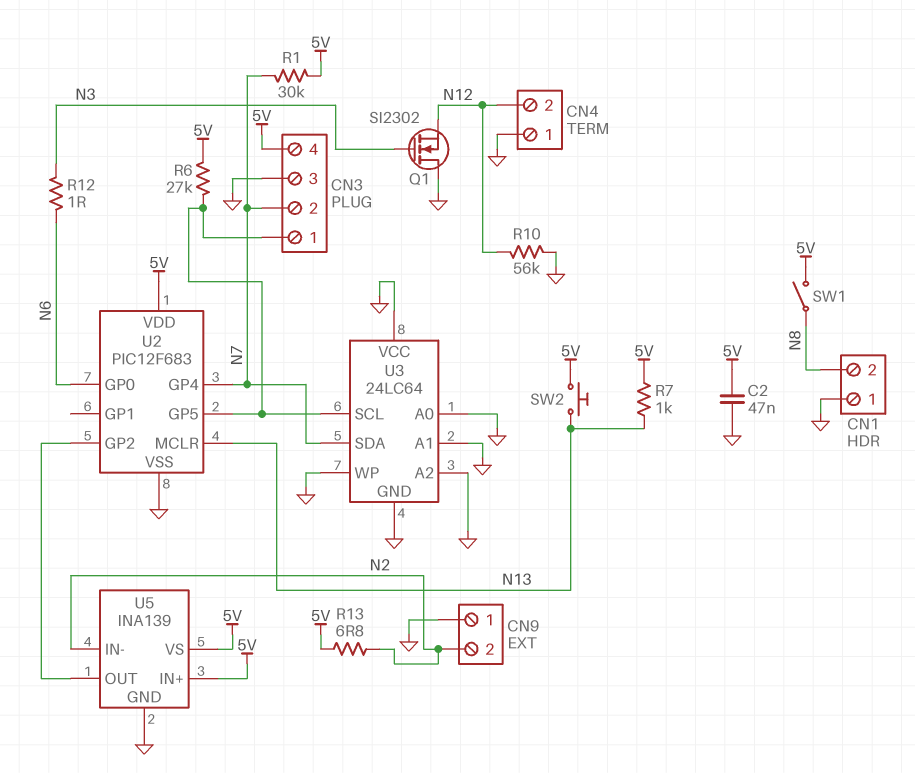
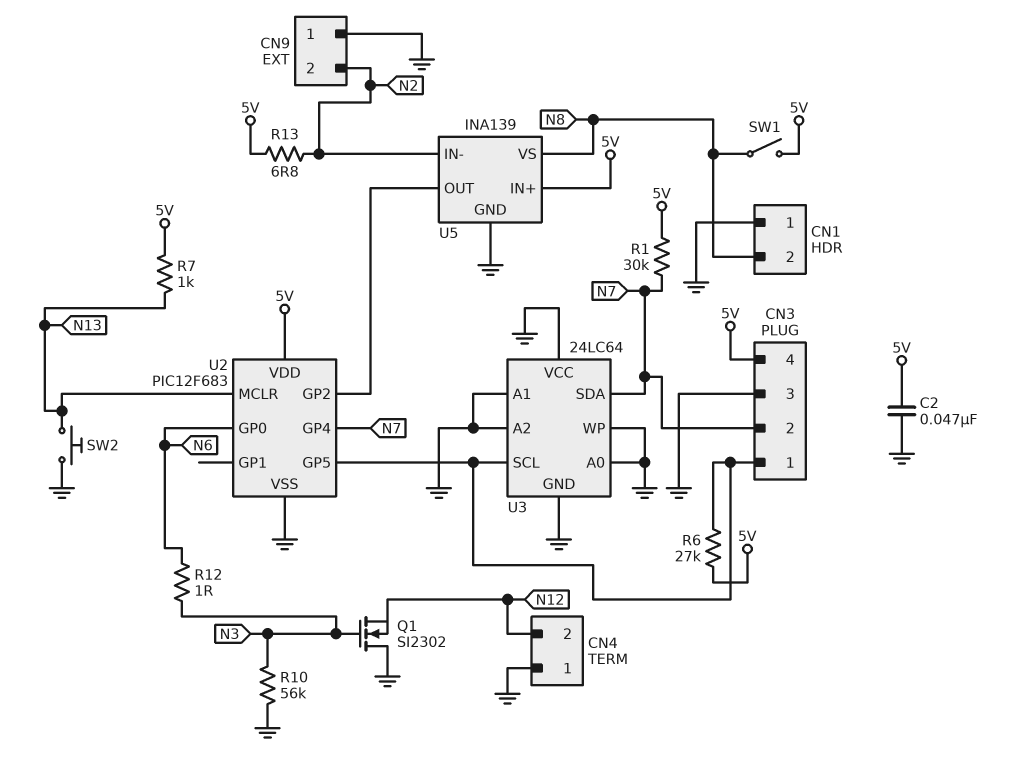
R10: 56k (GND, N12) -> 56k (GND, N3)
SW2: button (5V, N13) -> button (GND, N13)
U5 pin VS: 5V -> N8

